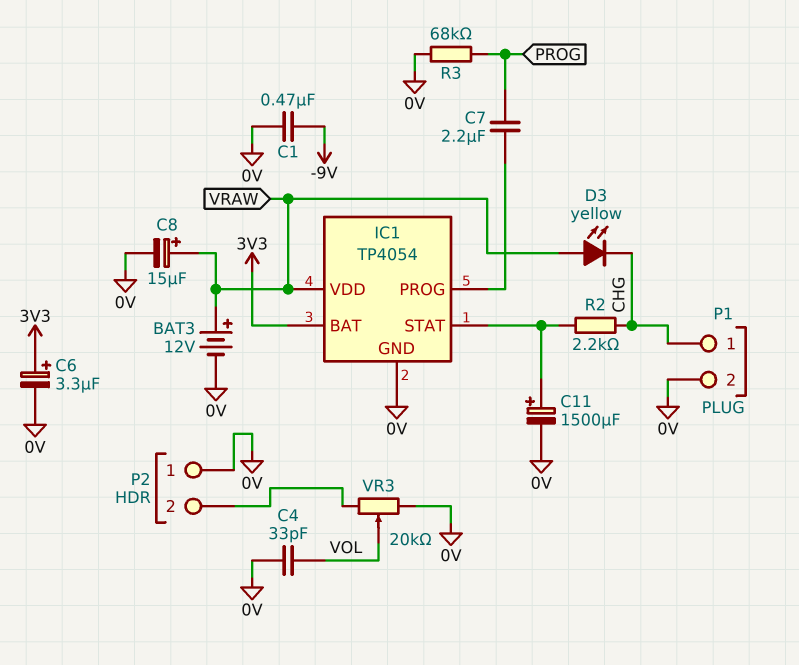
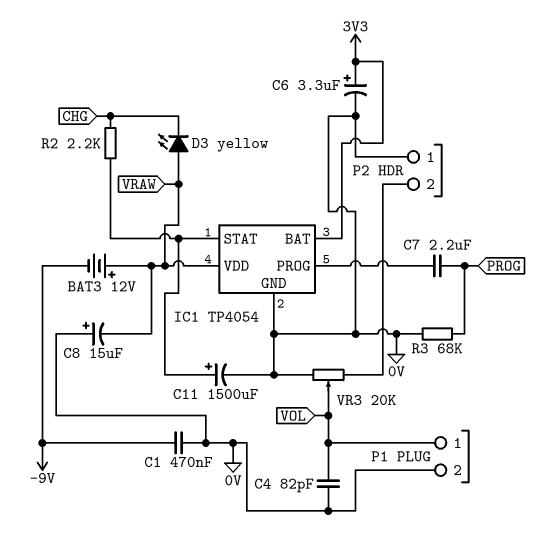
BAT3: 12V (plus VRAW, minus 0V) -> 12V (plus VRAW, minus -9V)
C4: 33pF (0V, VOL) -> 82pF (0V, VOL)
C8: 15uF (plus VRAW, minus 0V) -> 15uF (plus 0V, minus VRAW)
P1 pin 1: CHG -> VOL

